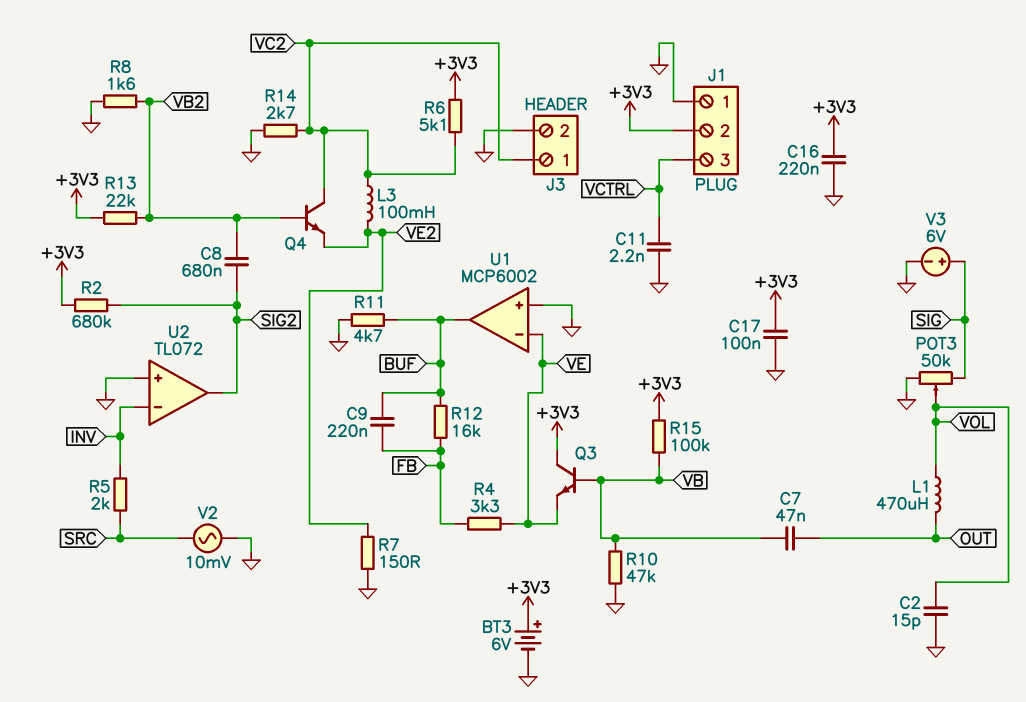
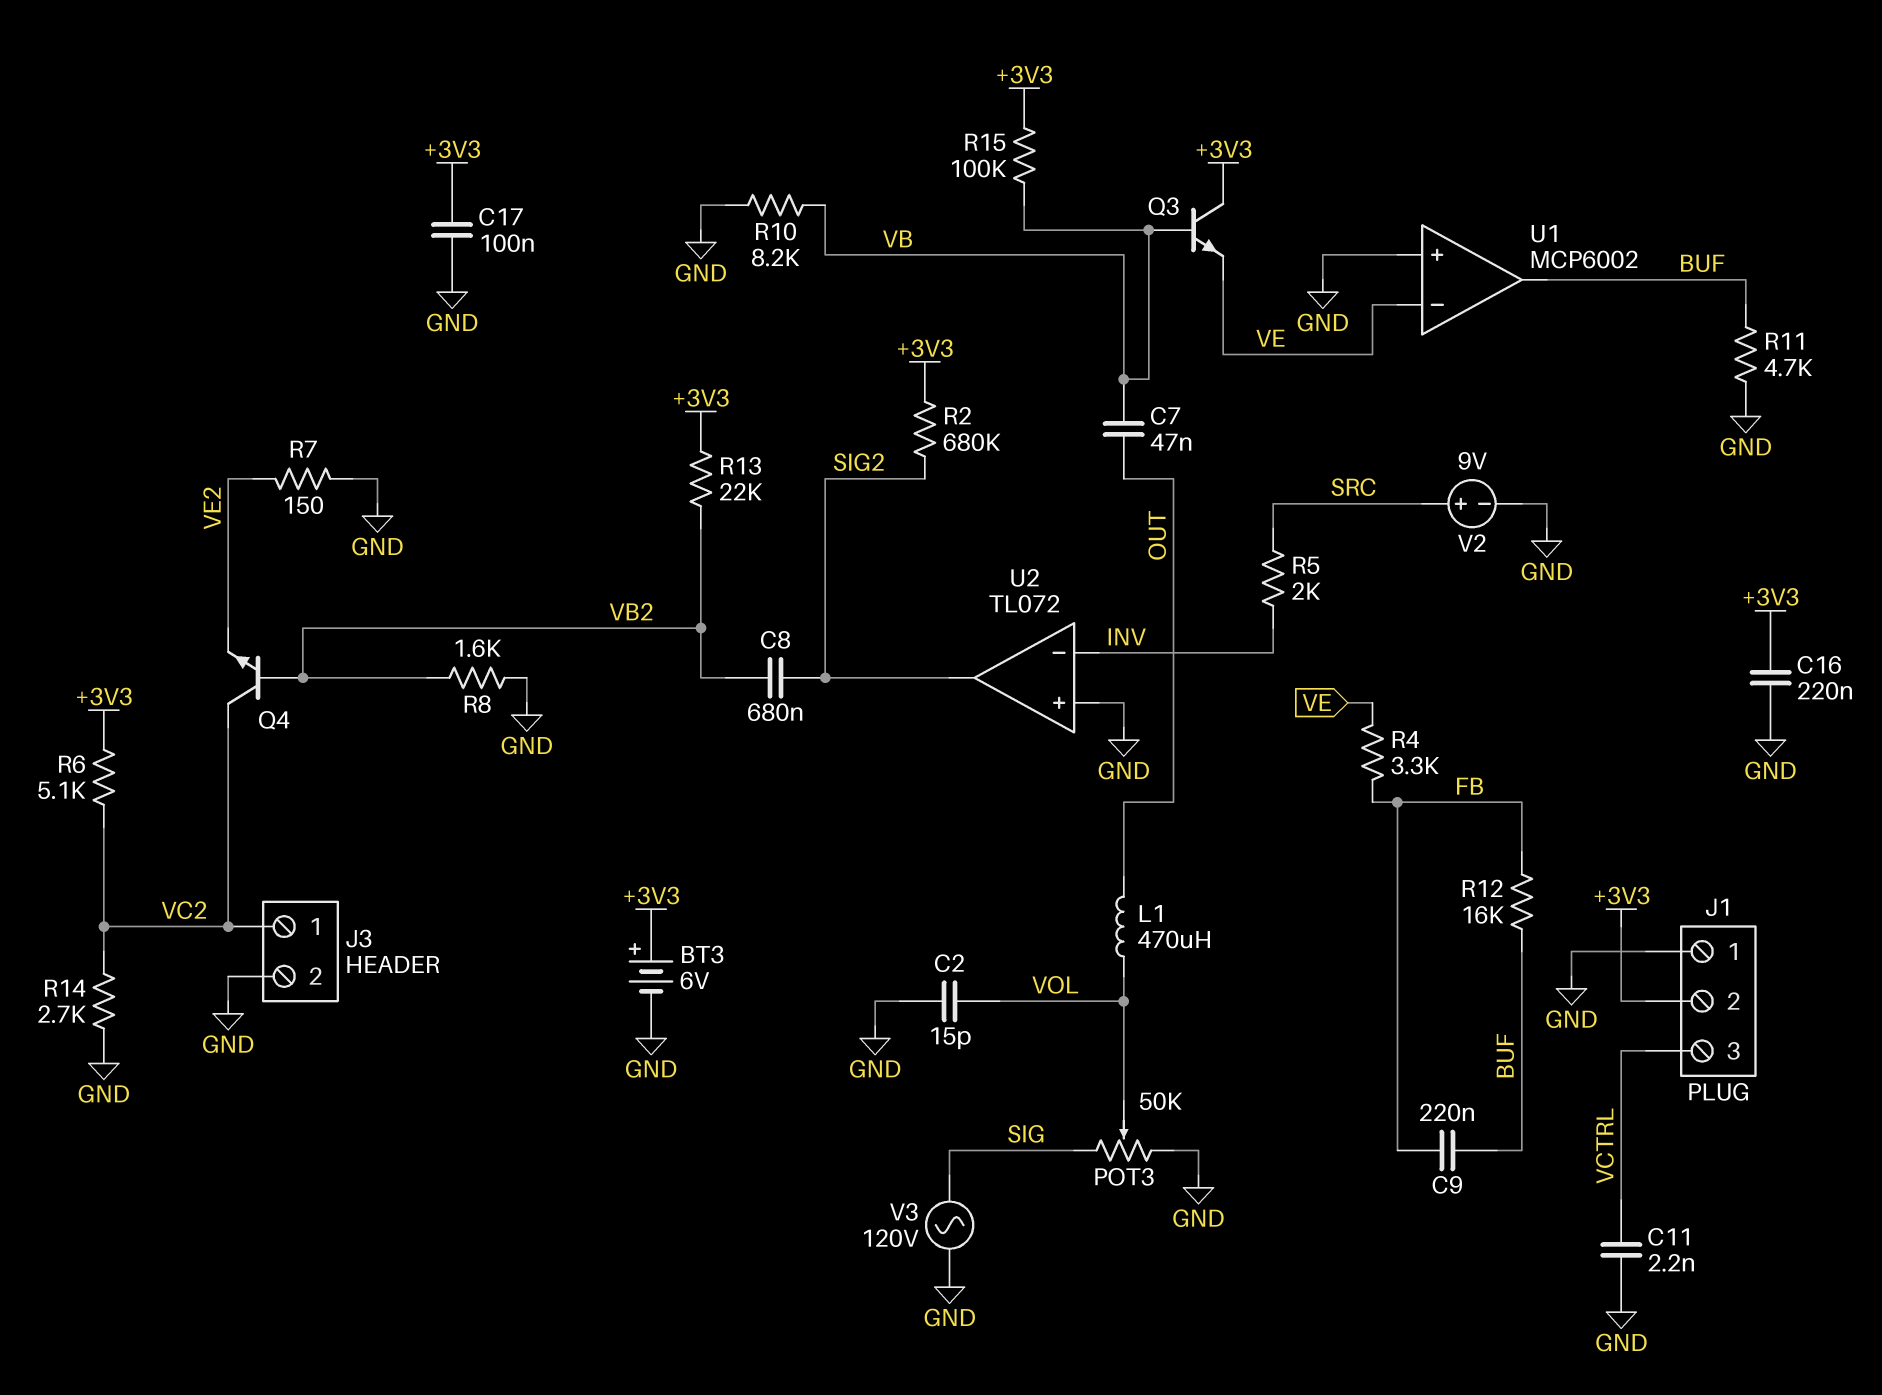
L3: 100mH (VC2, VE2) -> none
R10: 47k (GND, VB) -> 8.2k (GND, VB)
V2: AC 10mV (GND, SRC) -> 9V (plus SRC, minus GND)
V3: 6V (plus SIG, minus GND) -> AC 120V (GND, SIG)

